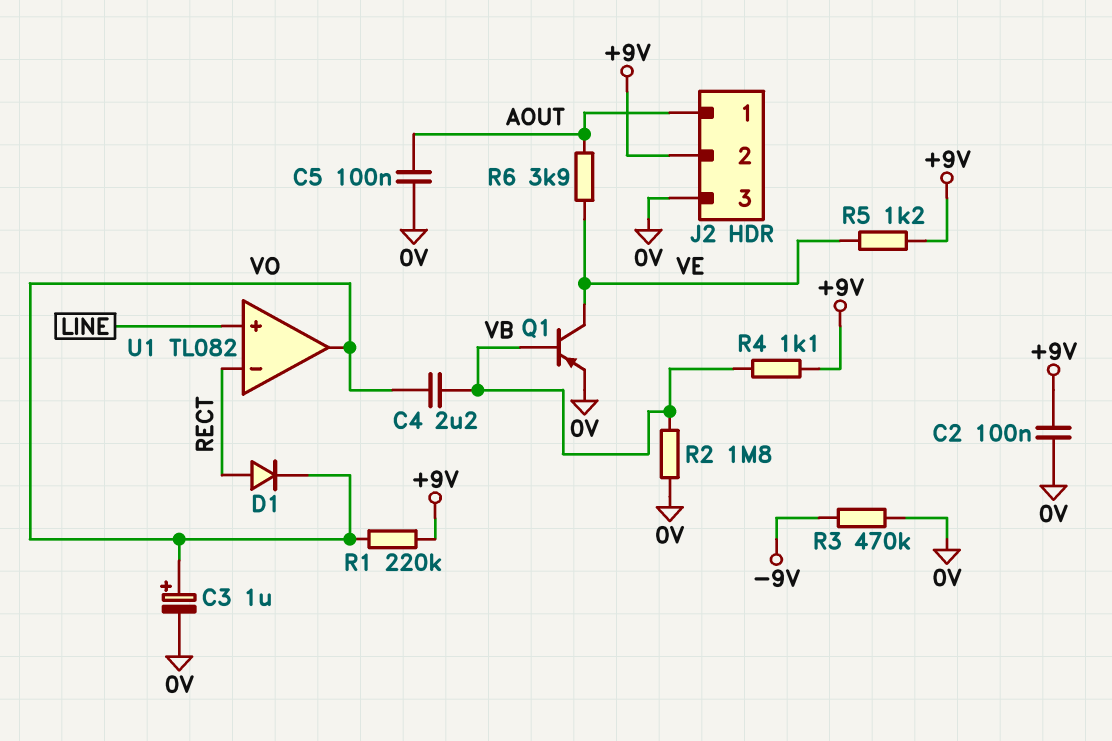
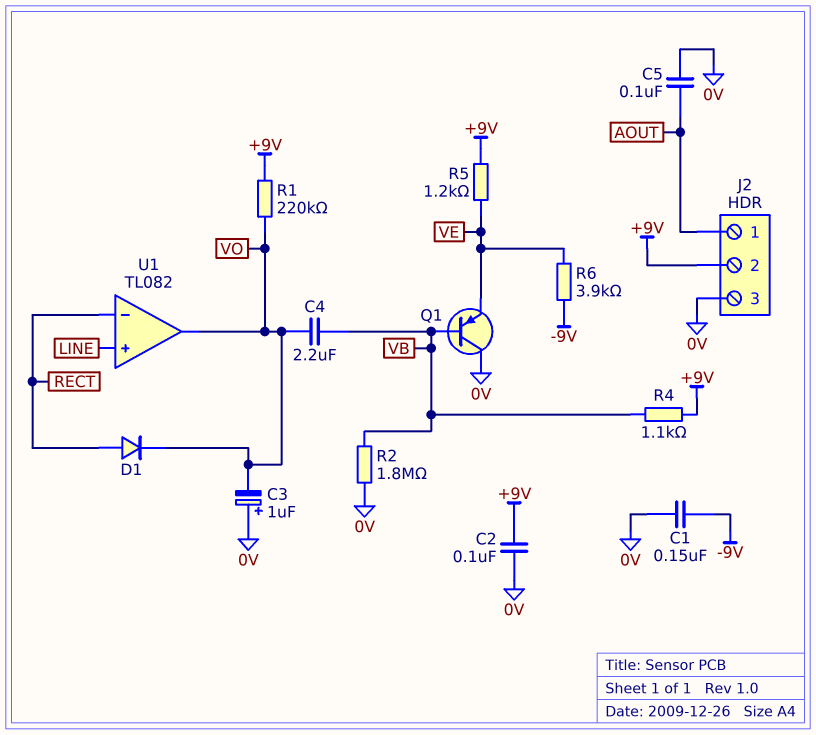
C1: none -> 150nF (-9V, 0V)
C3: 1uF (plus VO, minus 0V) -> 1uF (plus 0V, minus VO)
Q1: PNP (B VB, C VE, E 0V) -> PNP (B VB, C 0V, E VE)
R3: 470k (-9V, 0V) -> none
R6: 3.9k (AOUT, VE) -> 3.9k (-9V, VE)

